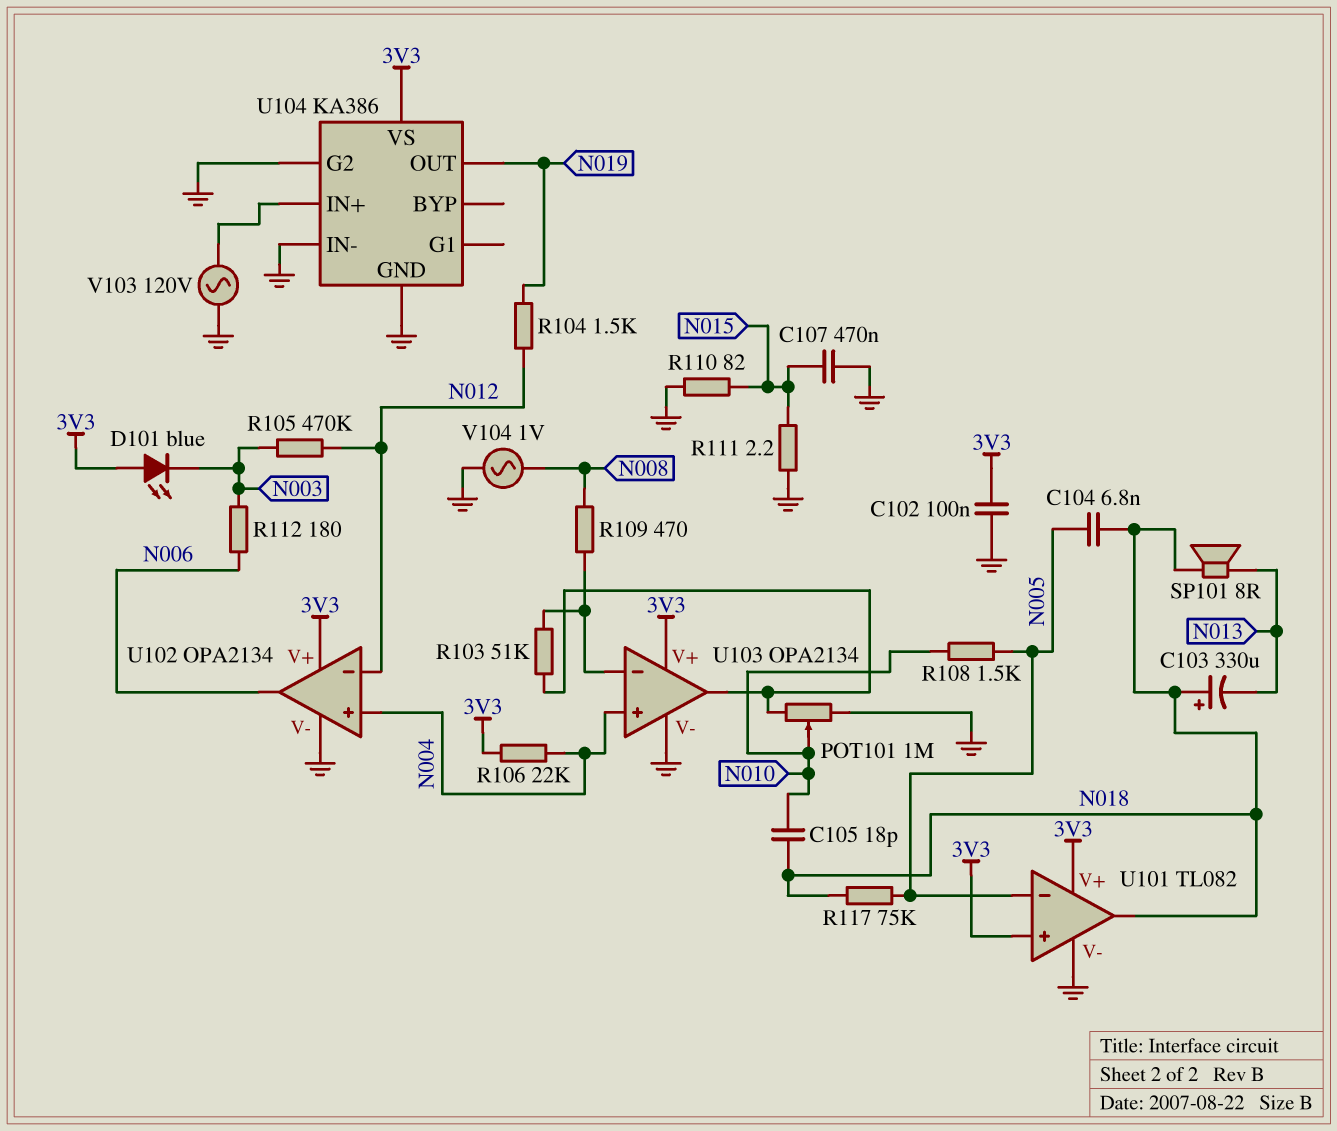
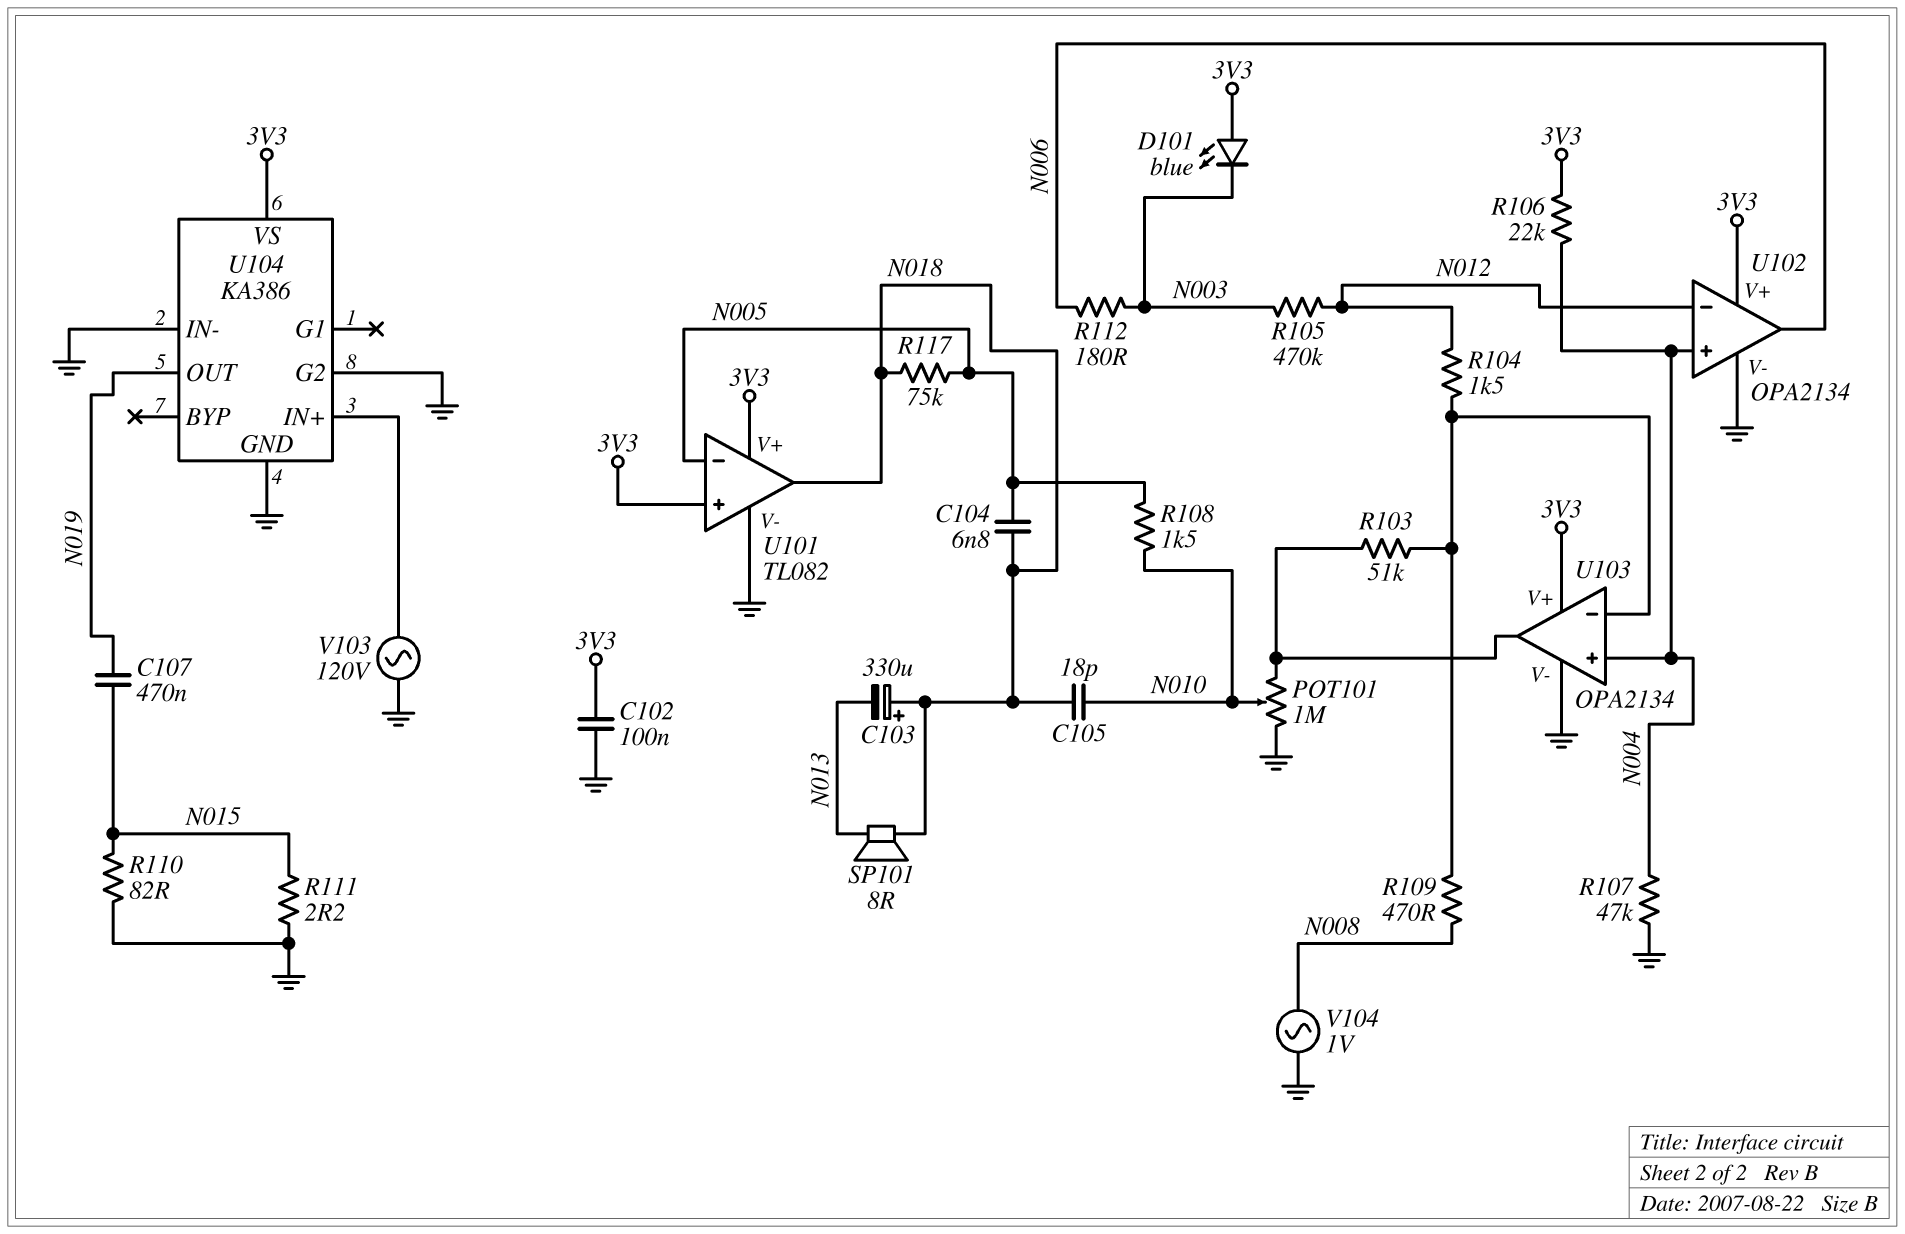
C107: 470nF (GND, N015) -> 470nF (N015, N019)
R104: 1.5k (N012, N019) -> 1.5k (N012, U103/in-)
R107: none -> 47k (GND, N004)

